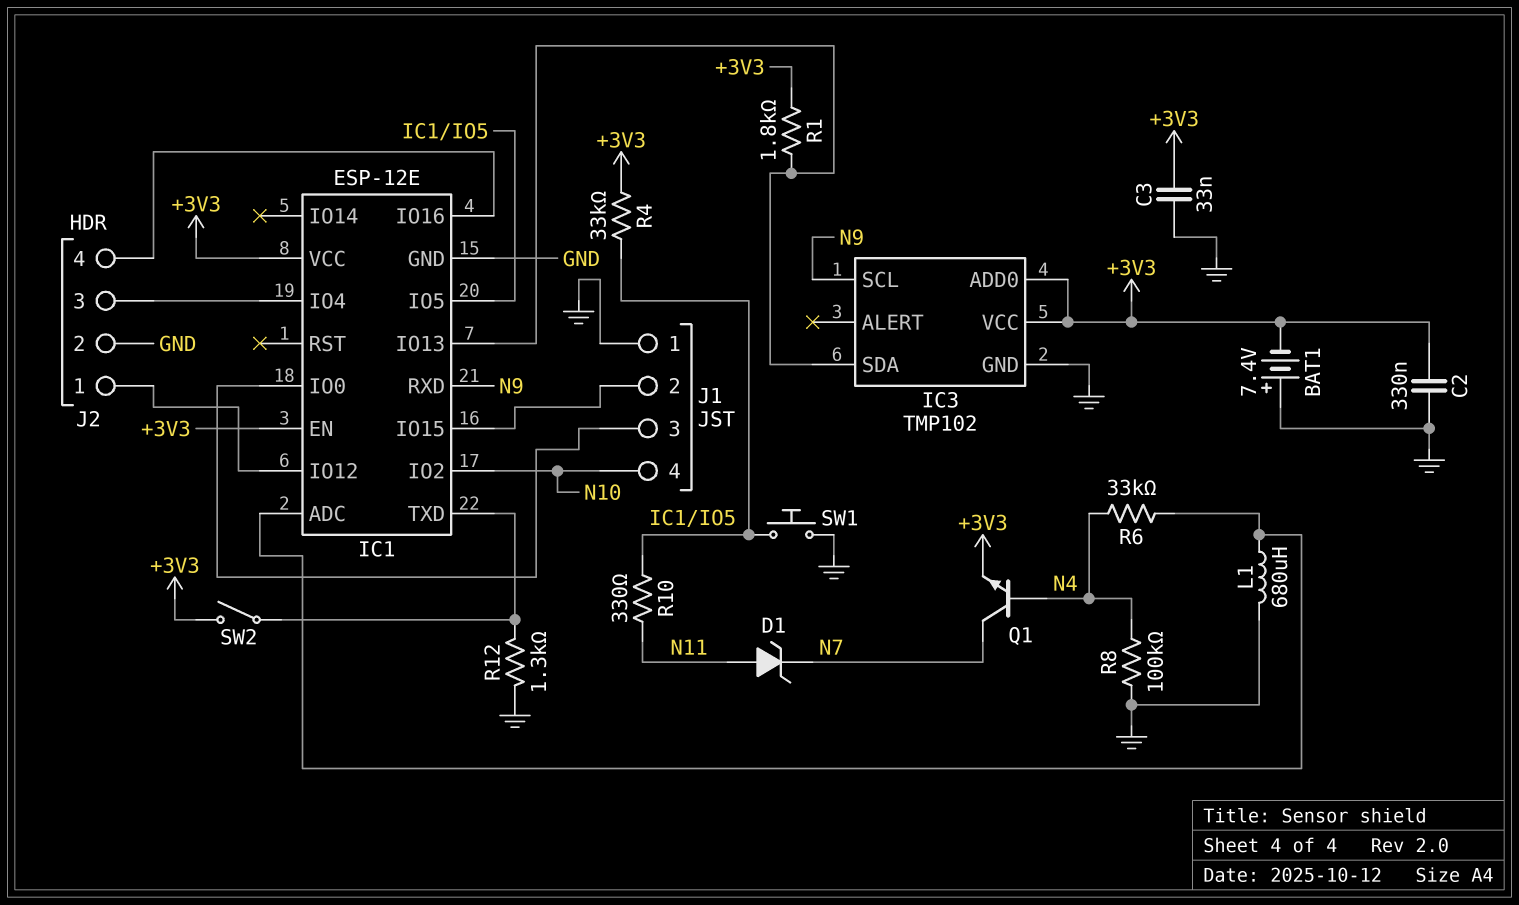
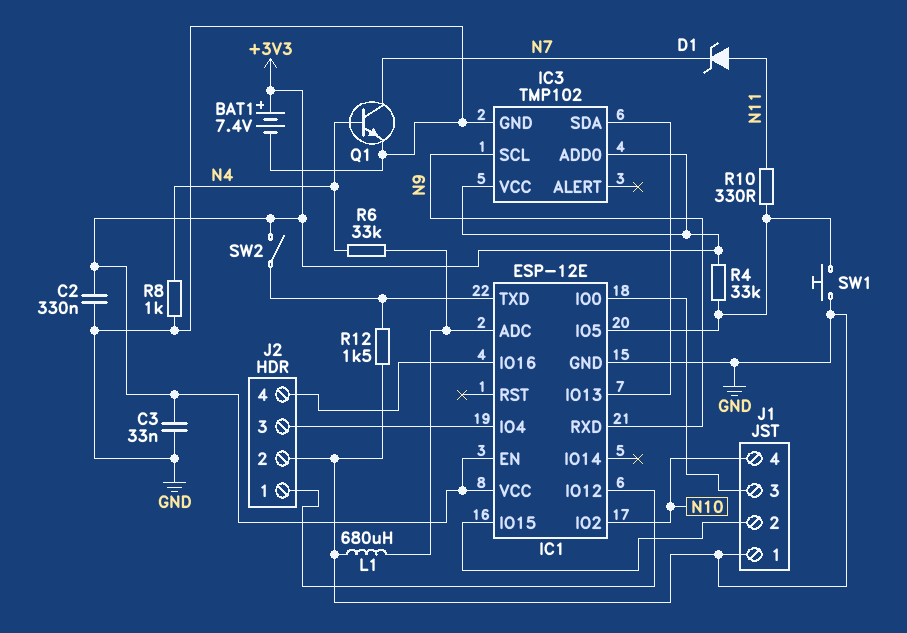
BAT1: 7.4V (plus GND, minus +3V3) -> 7.4V (plus +3V3, minus GND)
Q1: NPN (B N4, C N7, E +3V3) -> NPN (B N4, C N7, E GND)
R1: 1.8k (+3V3, IC1/IO13) -> none
R8: 100k (GND, N4) -> 1k (GND, N4)
R12: 1.3k (GND, IC1/TXD) -> 1.5k (GND, IC1/TXD)

